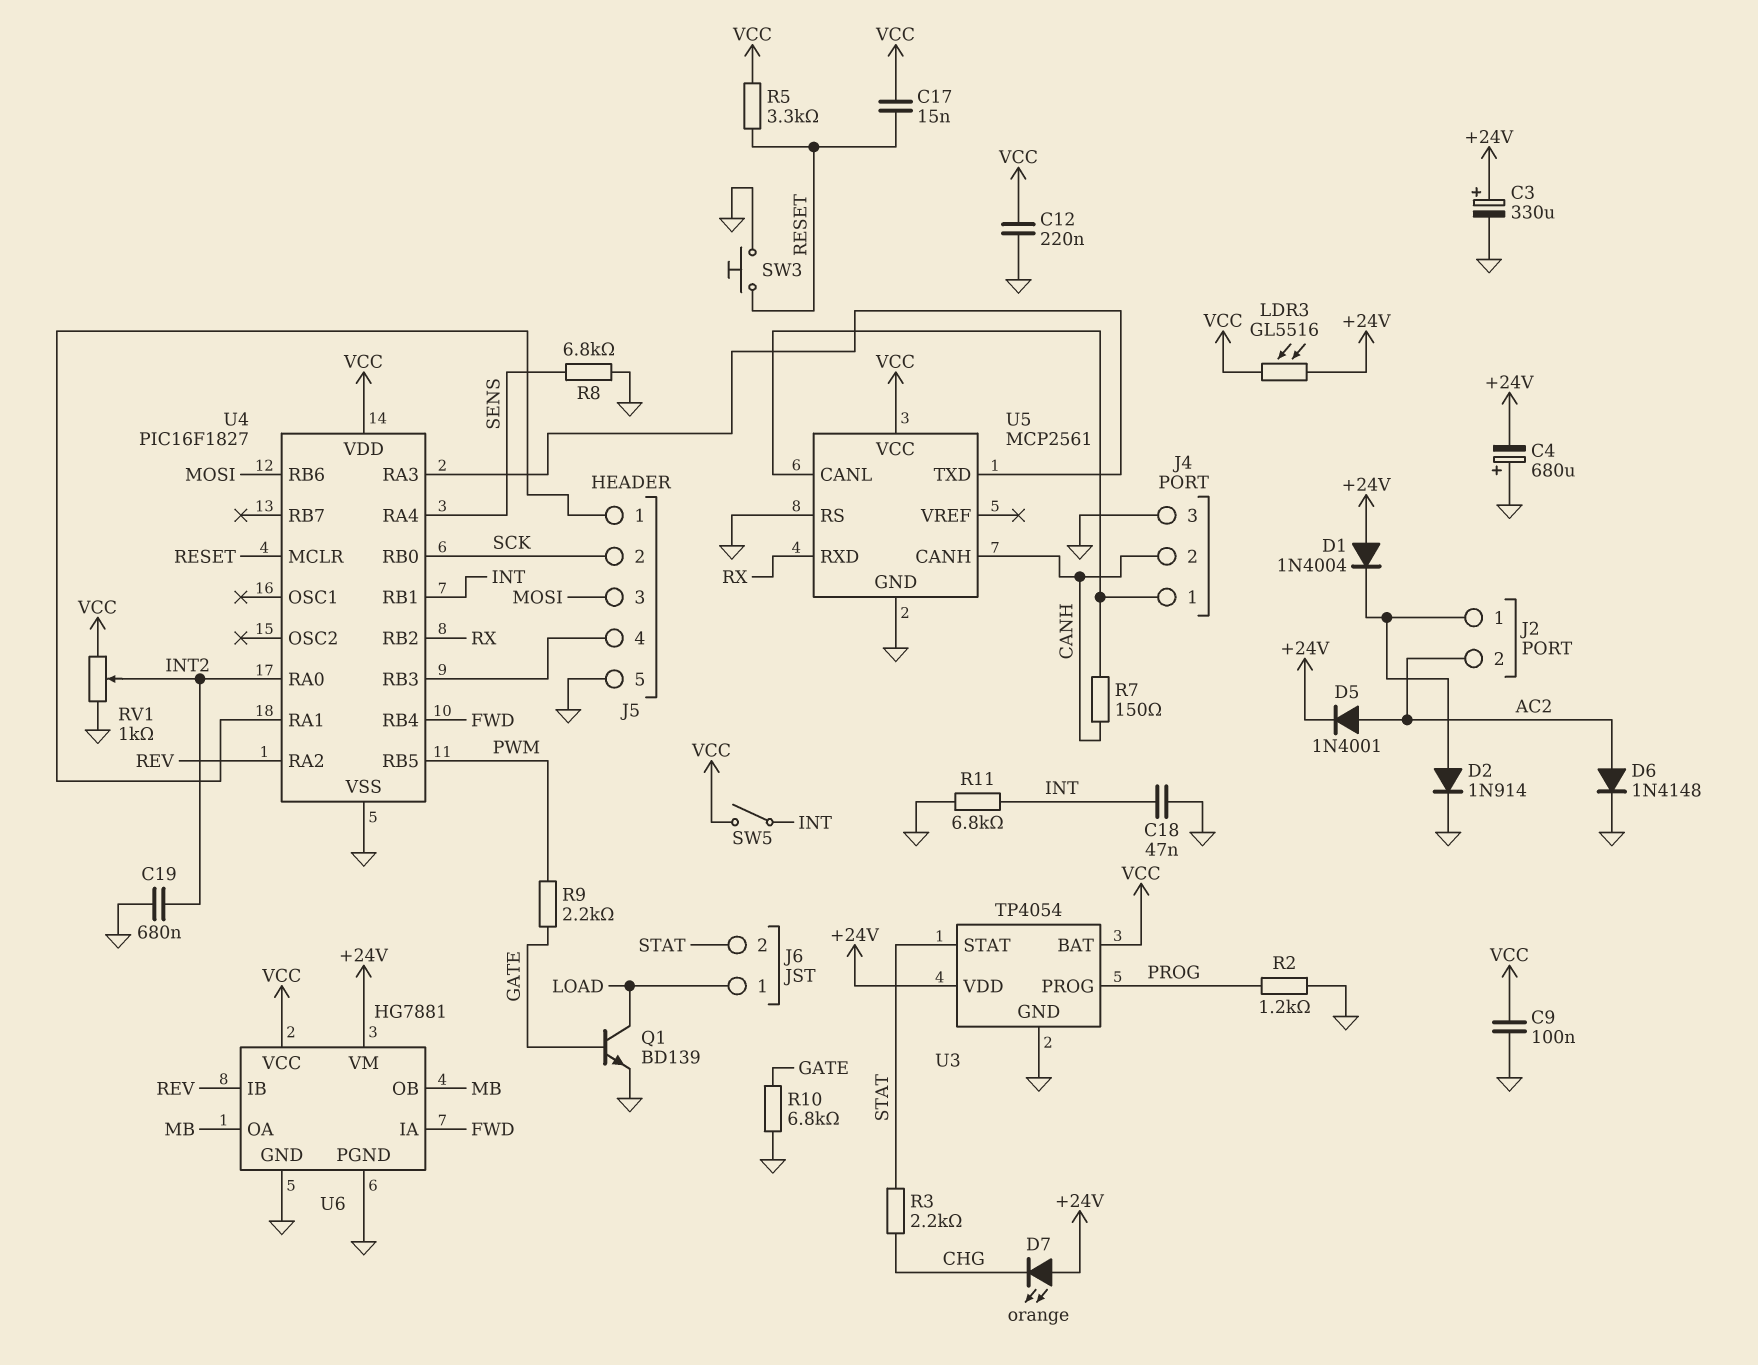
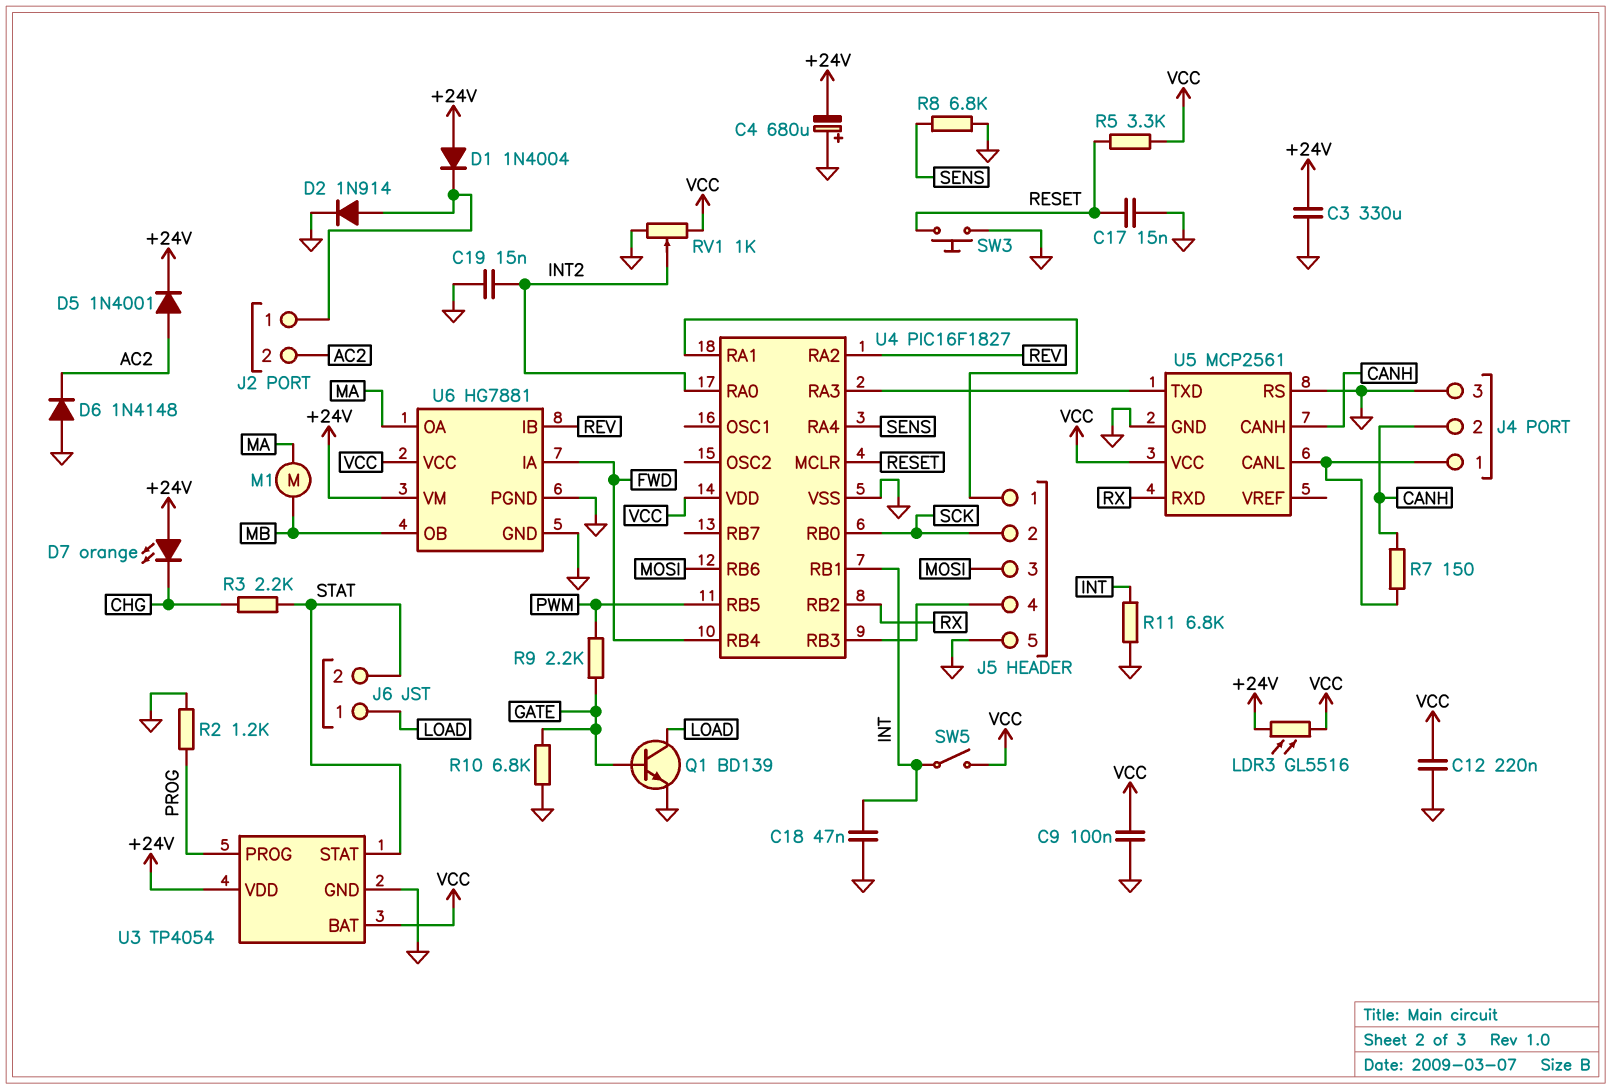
C3: 330uF (plus +24V, minus GND) -> 330uF (+24V, GND)
C17: 15nF (RESET, VCC) -> 15nF (GND, RESET)
C19: 680nF (GND, INT2) -> 15nF (GND, INT2)
D6: diode 1N4148 (A AC2, K GND) -> diode 1N4148 (A GND, K AC2)
M1: none -> motor (MA, MB)
U6 pin OA: MB -> MA

